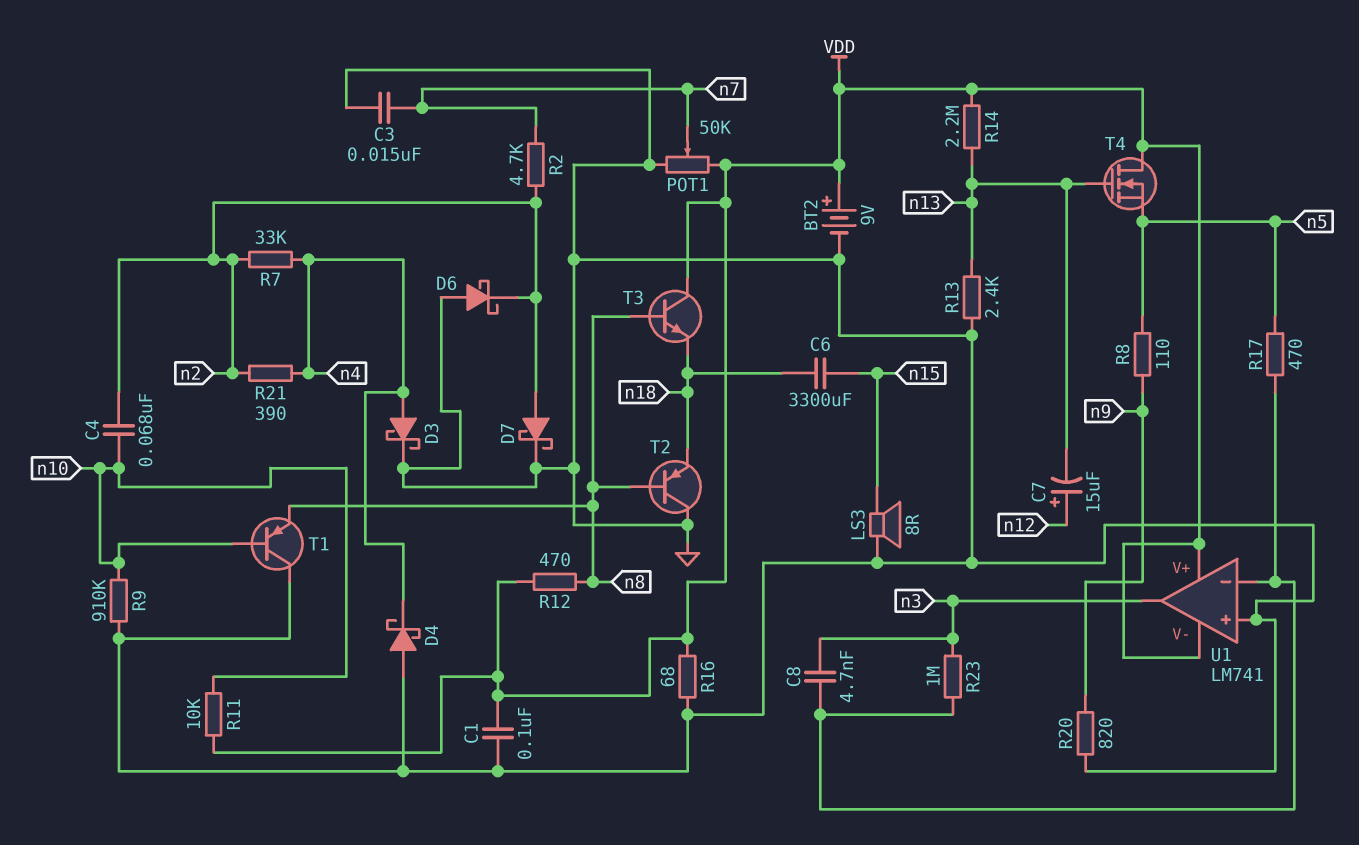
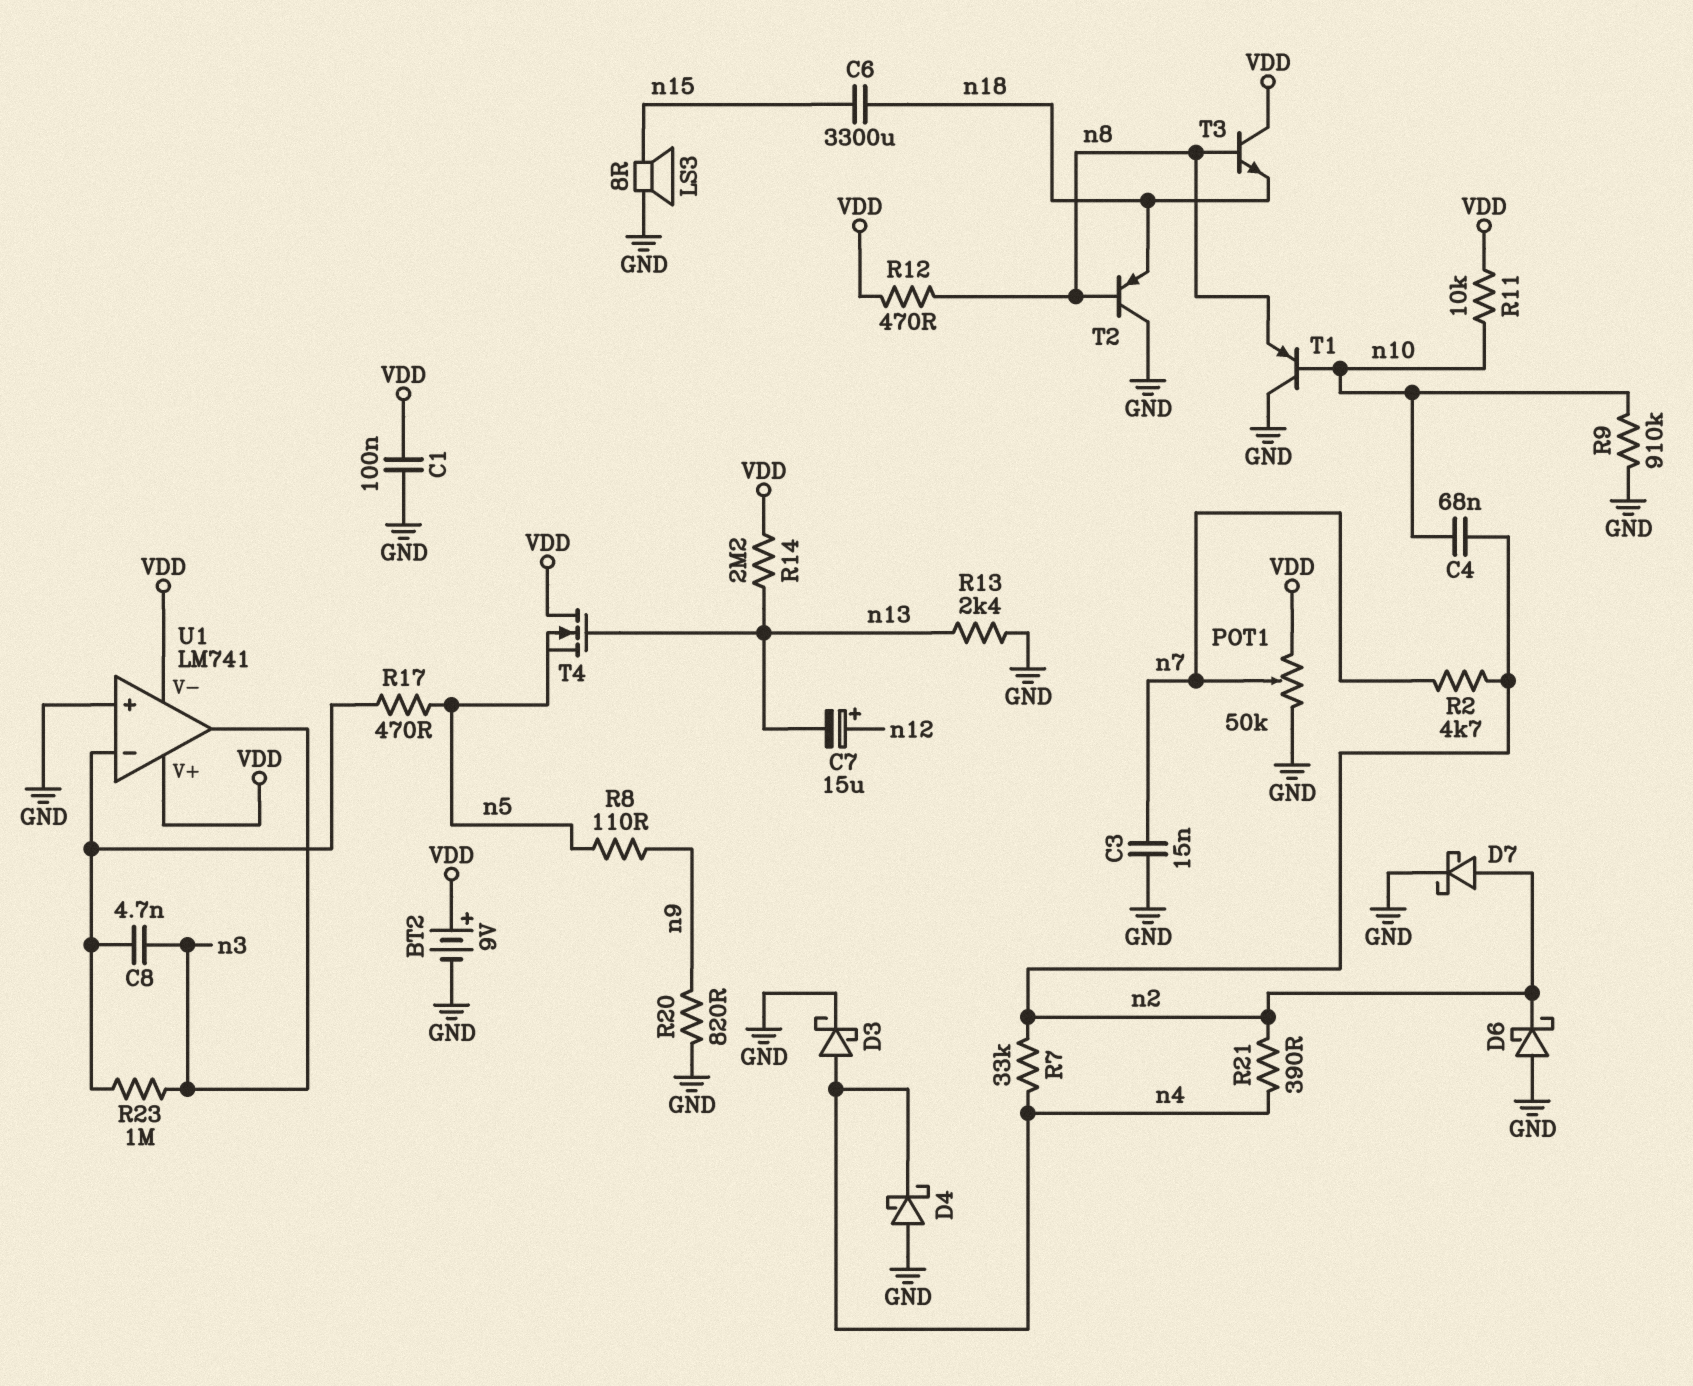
R16: 68 (GND, VDD) -> none

